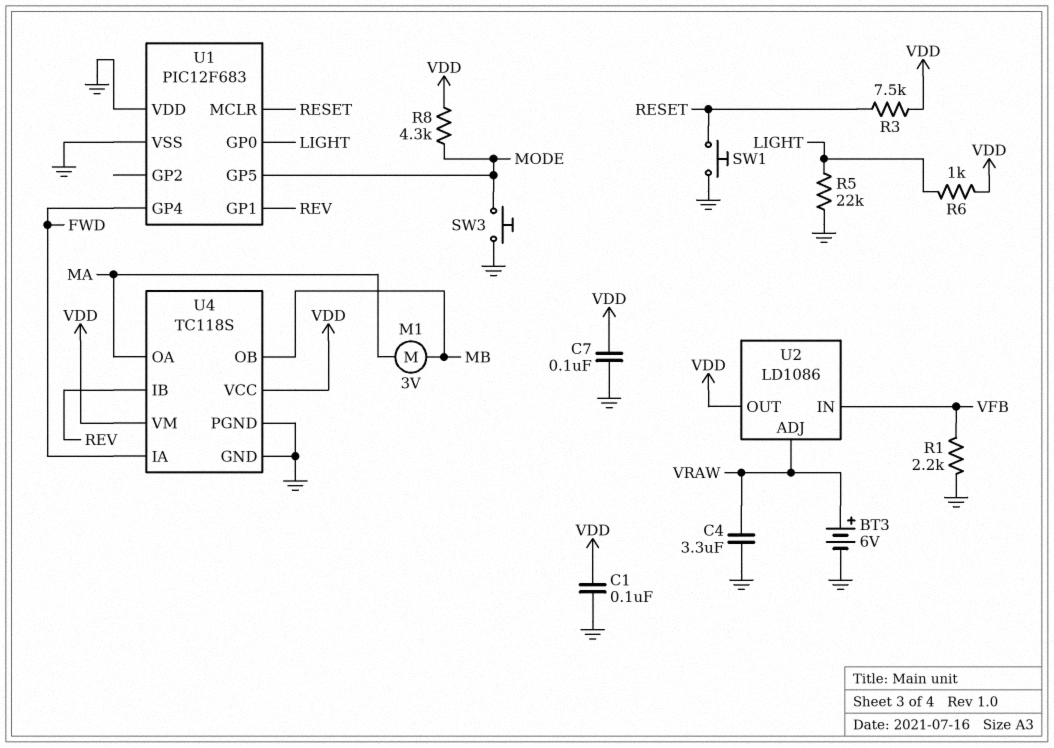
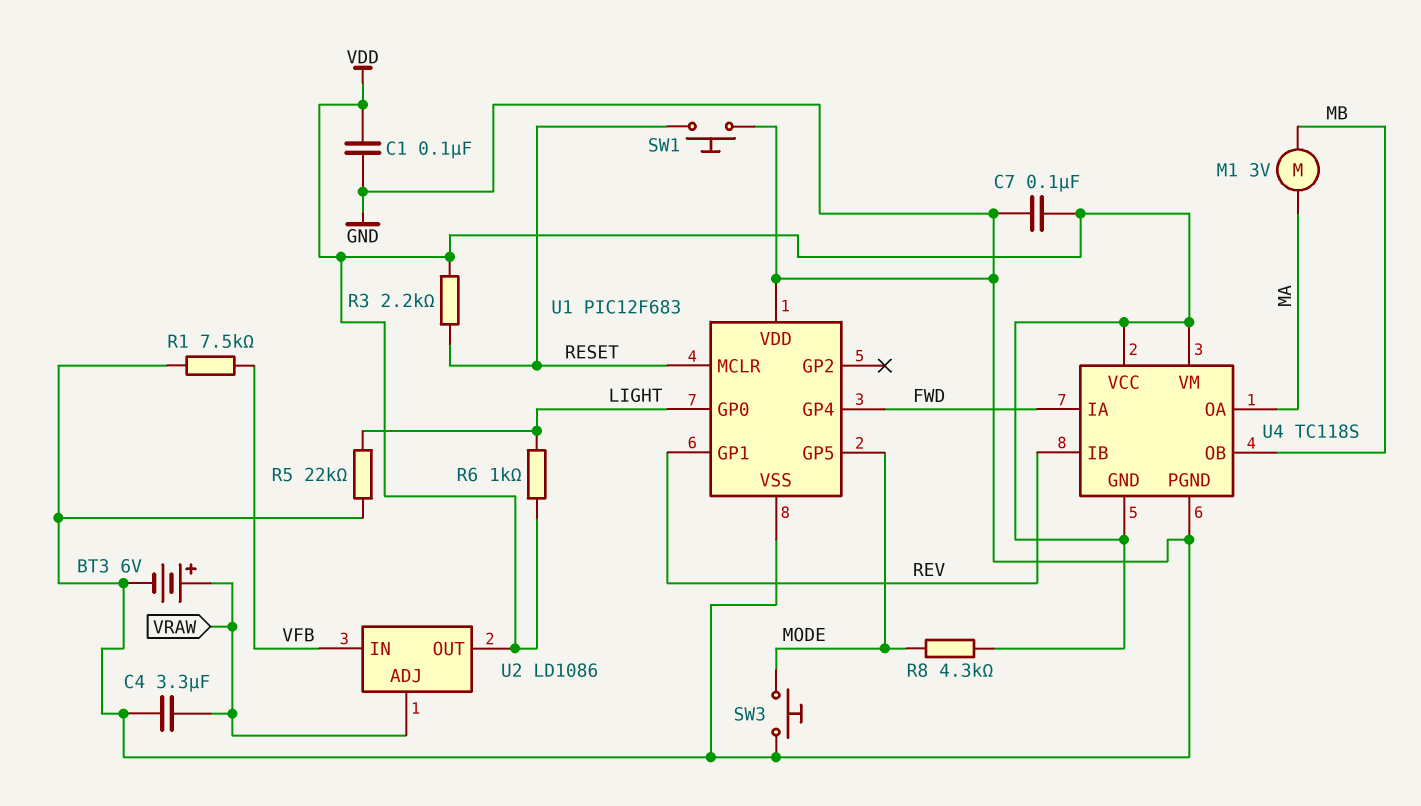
R1: 2.2k (GND, VFB) -> 7.5k (GND, VFB)
R3: 7.5k (RESET, VDD) -> 2.2k (RESET, VDD)
U4 pin GND: GND -> VDD

